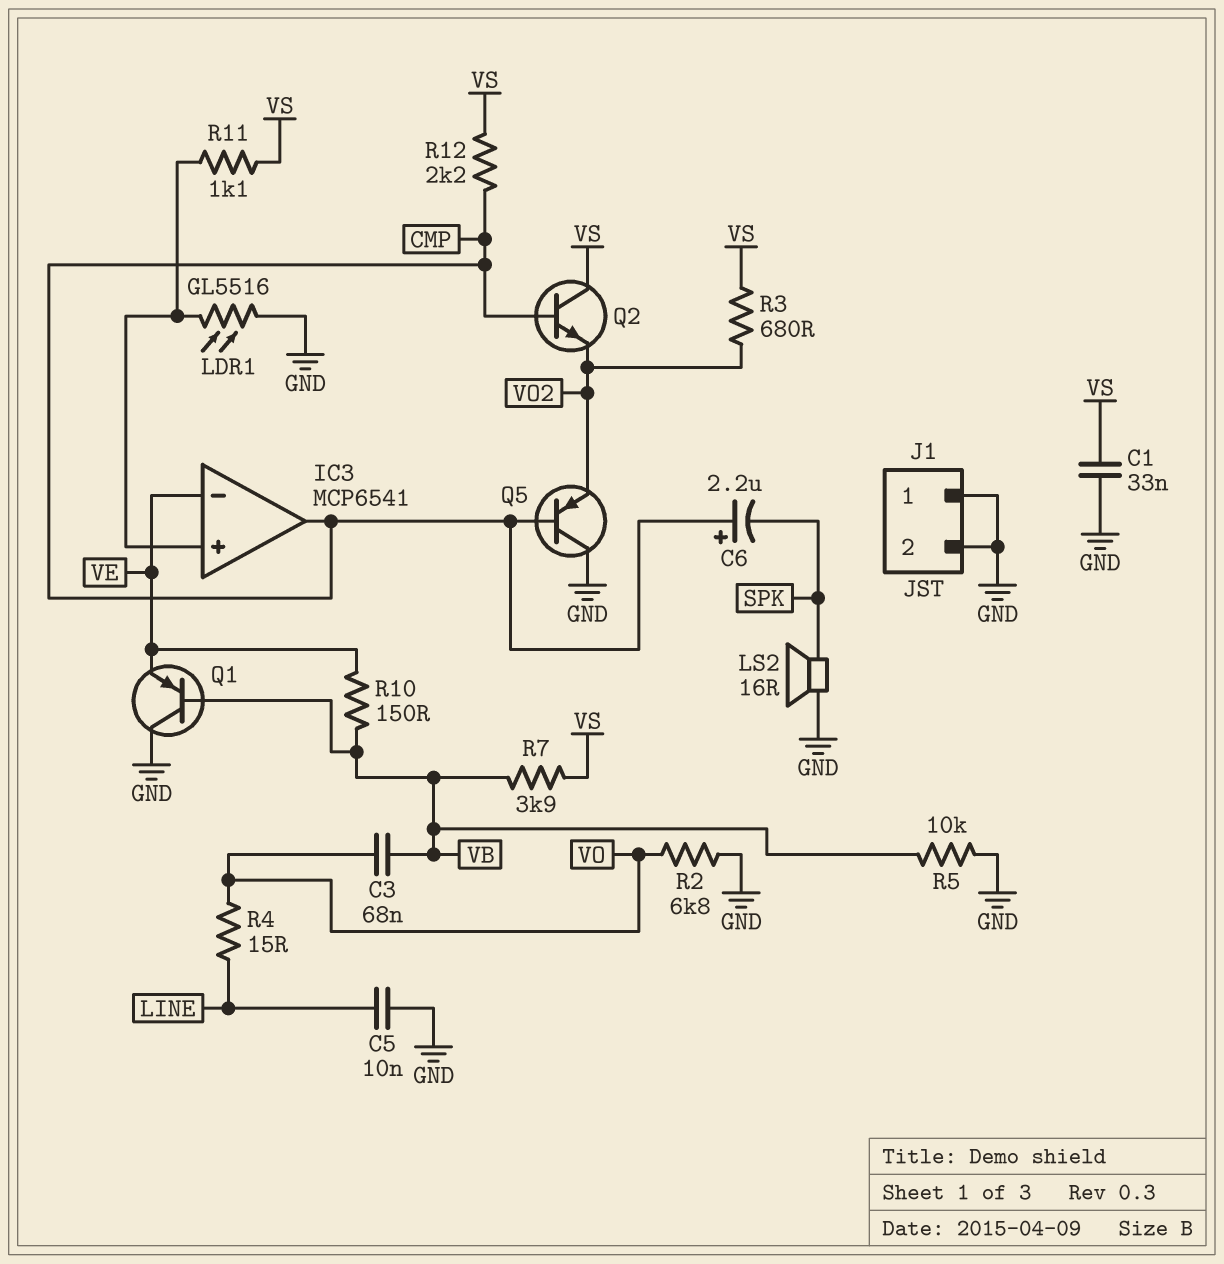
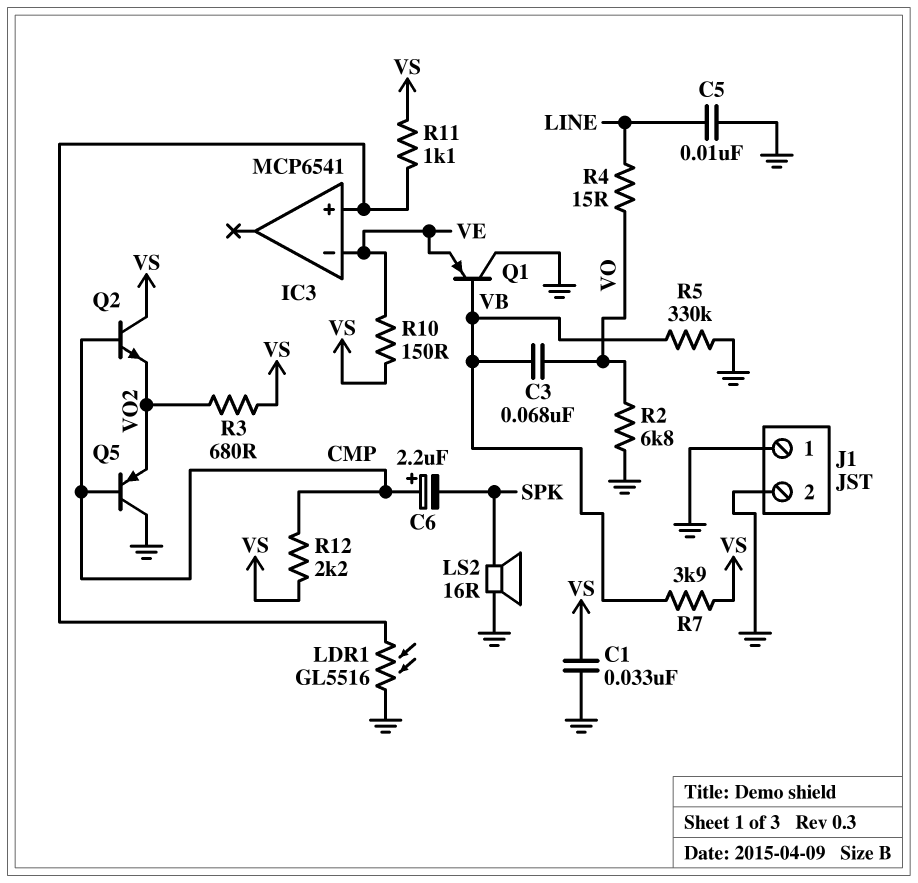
IC3 pin out: CMP -> none
R5: 10k (GND, VB) -> 330k (GND, VB)
R10: 150 (VB, VE) -> 150 (VE, VS)

